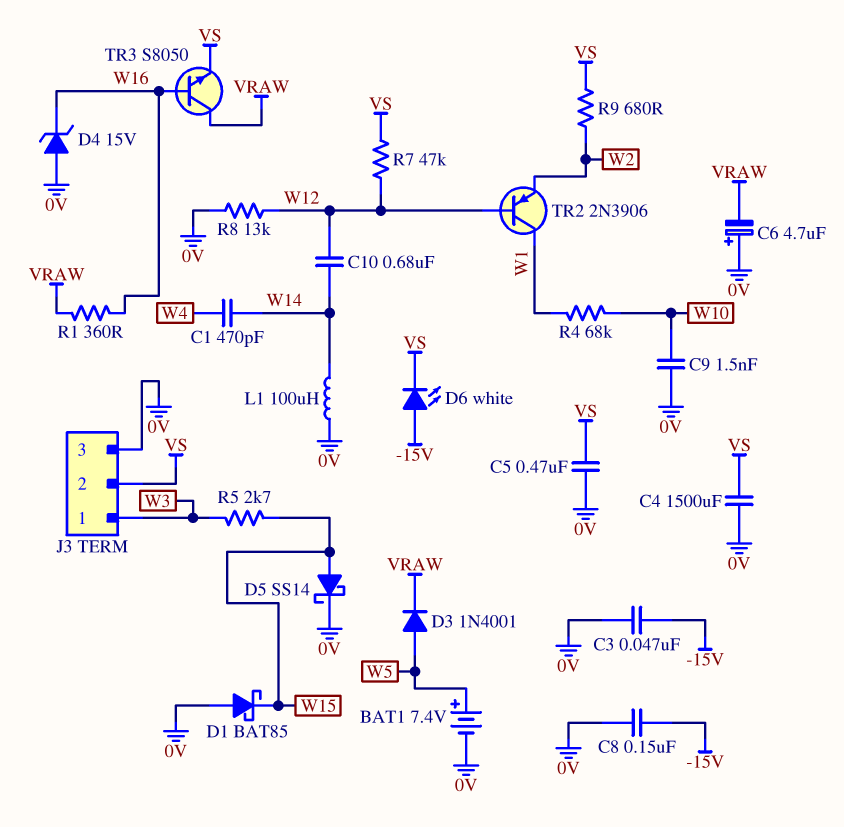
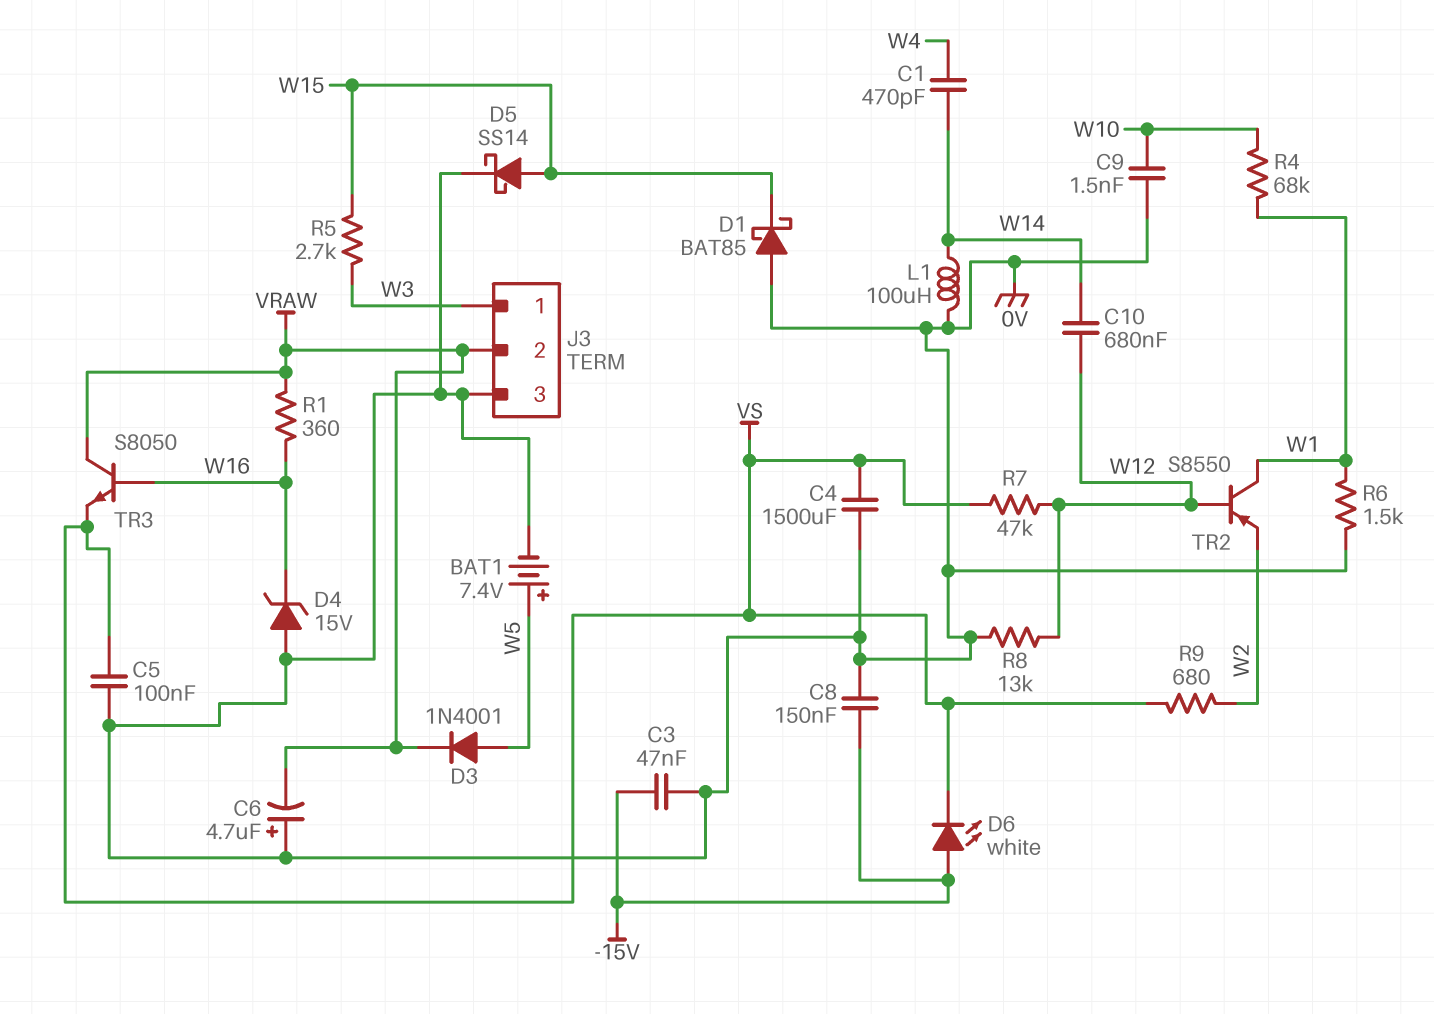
C5: 470nF (0V, VS) -> 100nF (0V, VS)
J3 pin 2: VS -> VRAW
R6: none -> 1.5k (0V, W1)
TR2: PNP 2N3906 (B W12, C W1, E W2) -> PNP S8550 (B W12, C W1, E W2)

